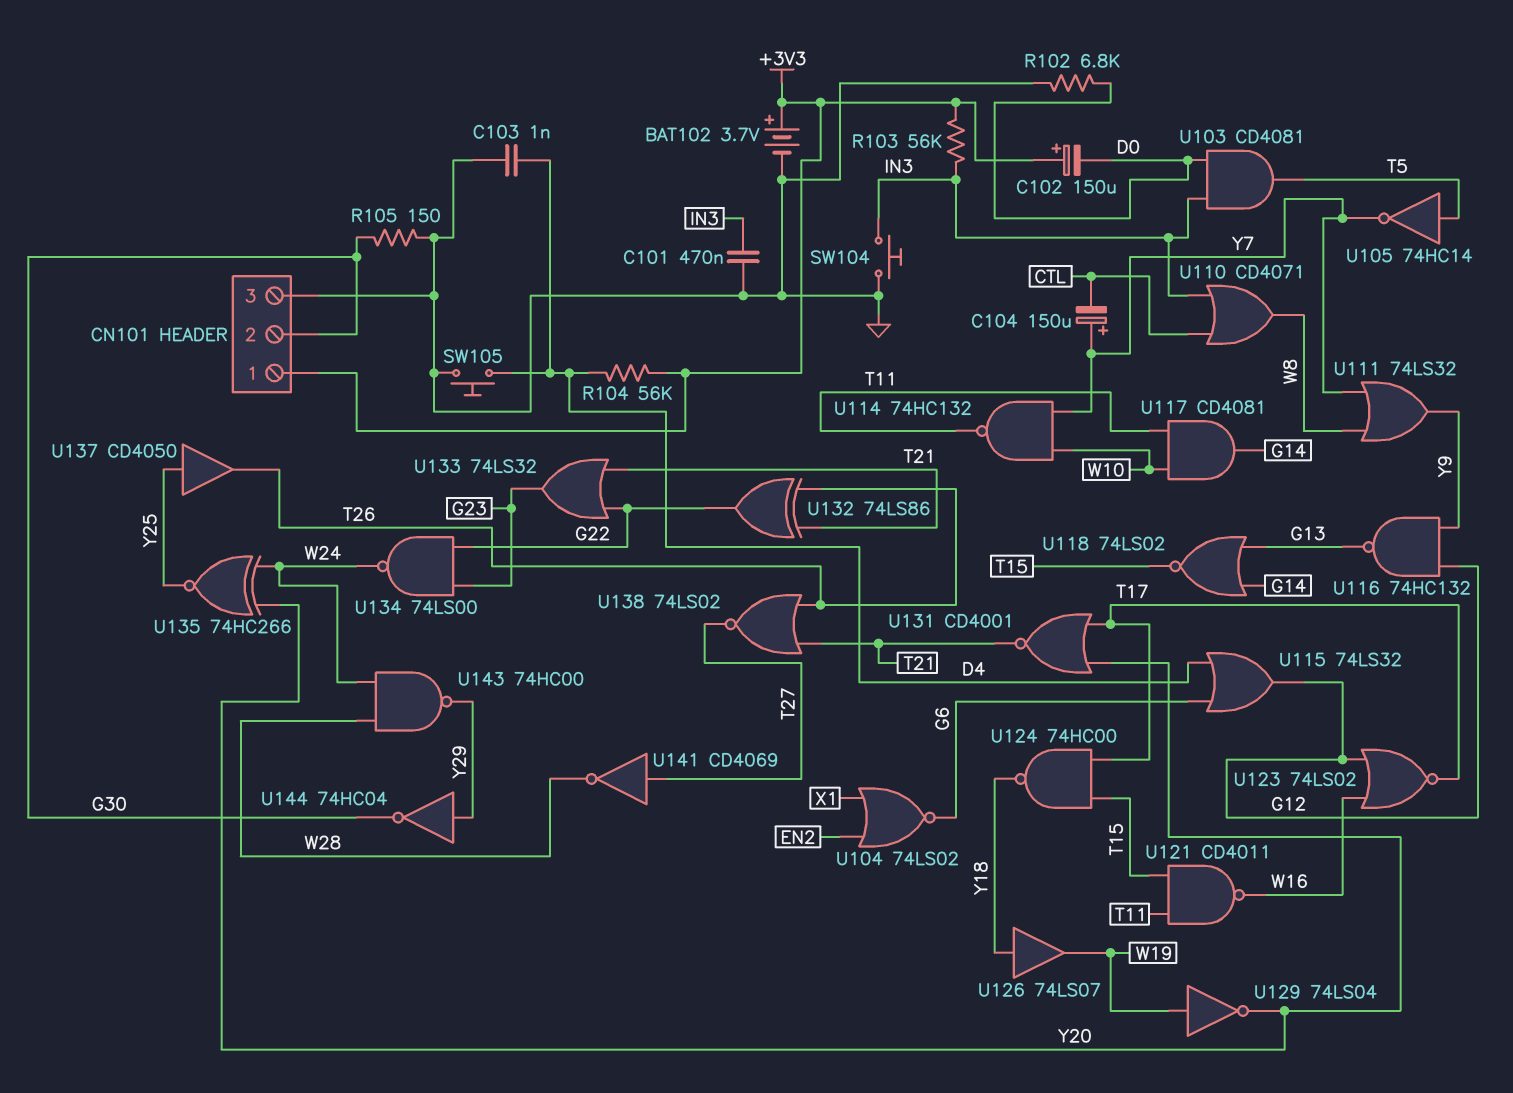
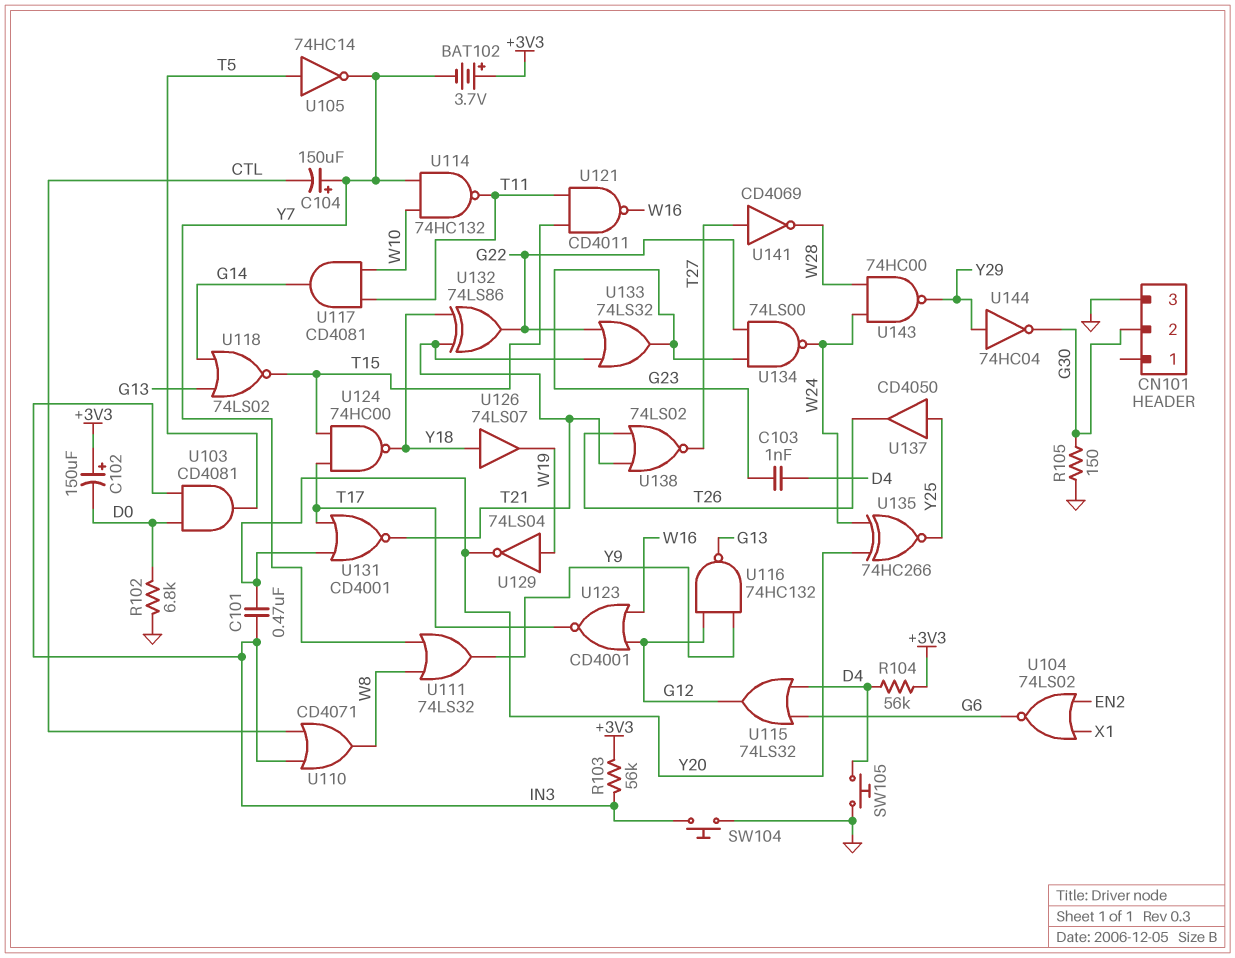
BAT102: 3.7V (plus +3V3, minus GND) -> 3.7V (plus +3V3, minus Y7)
C101: 470nF (GND, IN3) -> 470nF (IN3, Y20)
C103: 1nF (D4, GND) -> 1nF (D4, G23)
CN101 pin 1: +3V3 -> none
U123: NOR 74LS02 (in G12, in W16, out T17) -> NOR CD4001 (in G12, in W16, out T17)
U132: XOR 74LS86 (in T21, in T26, out G22) -> XOR 74LS86 (in T21, in Y18, out G22)

